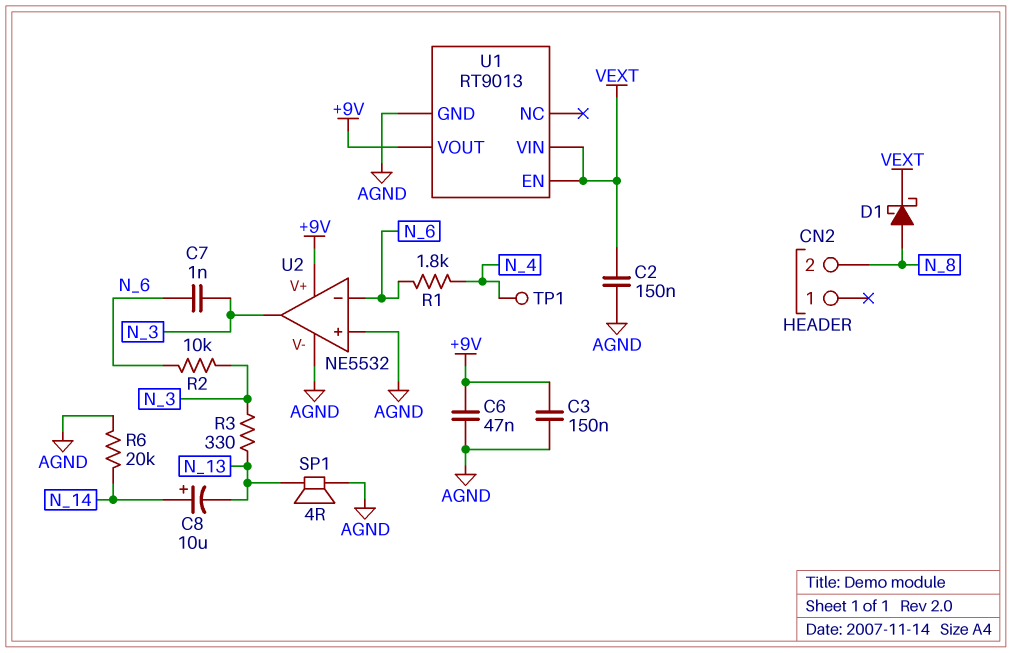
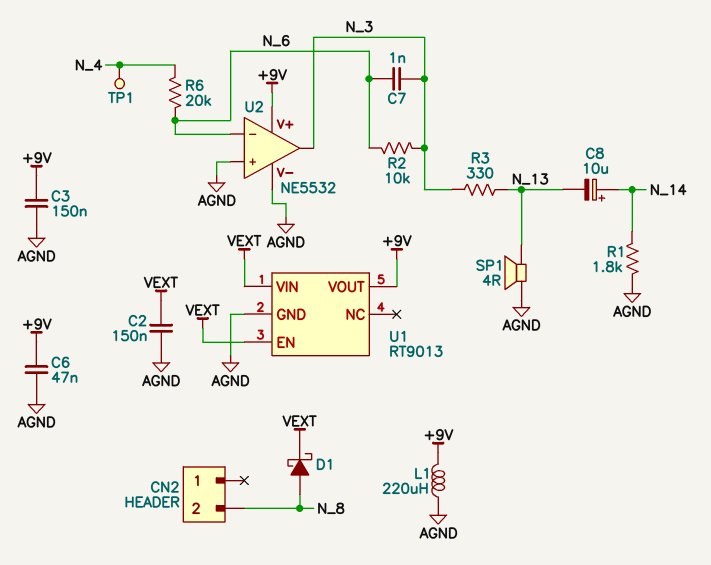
L1: none -> 220uH (+9V, AGND)
R1: 1.8k (N_4, N_6) -> 1.8k (AGND, N_14)
R6: 20k (AGND, N_14) -> 20k (N_4, N_6)

